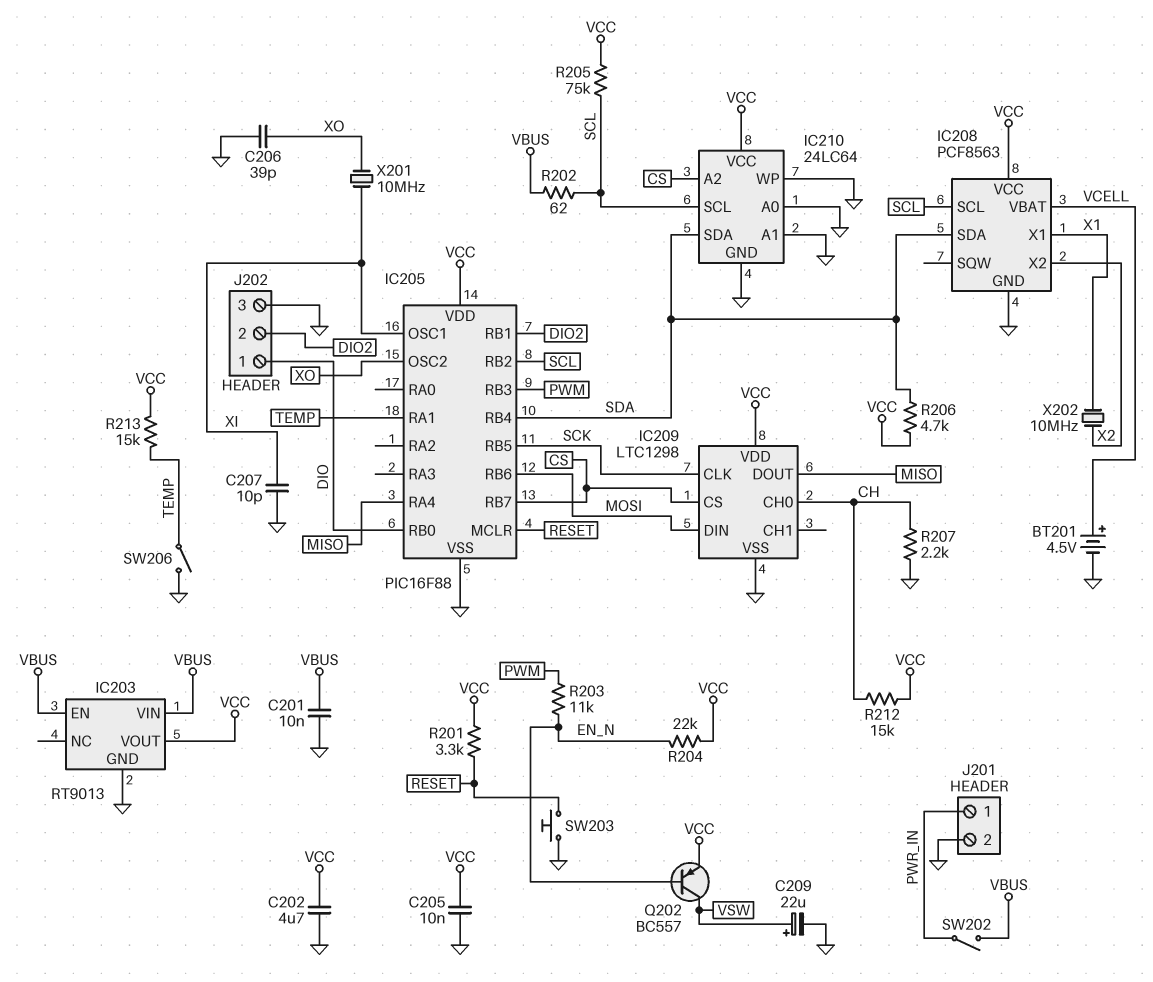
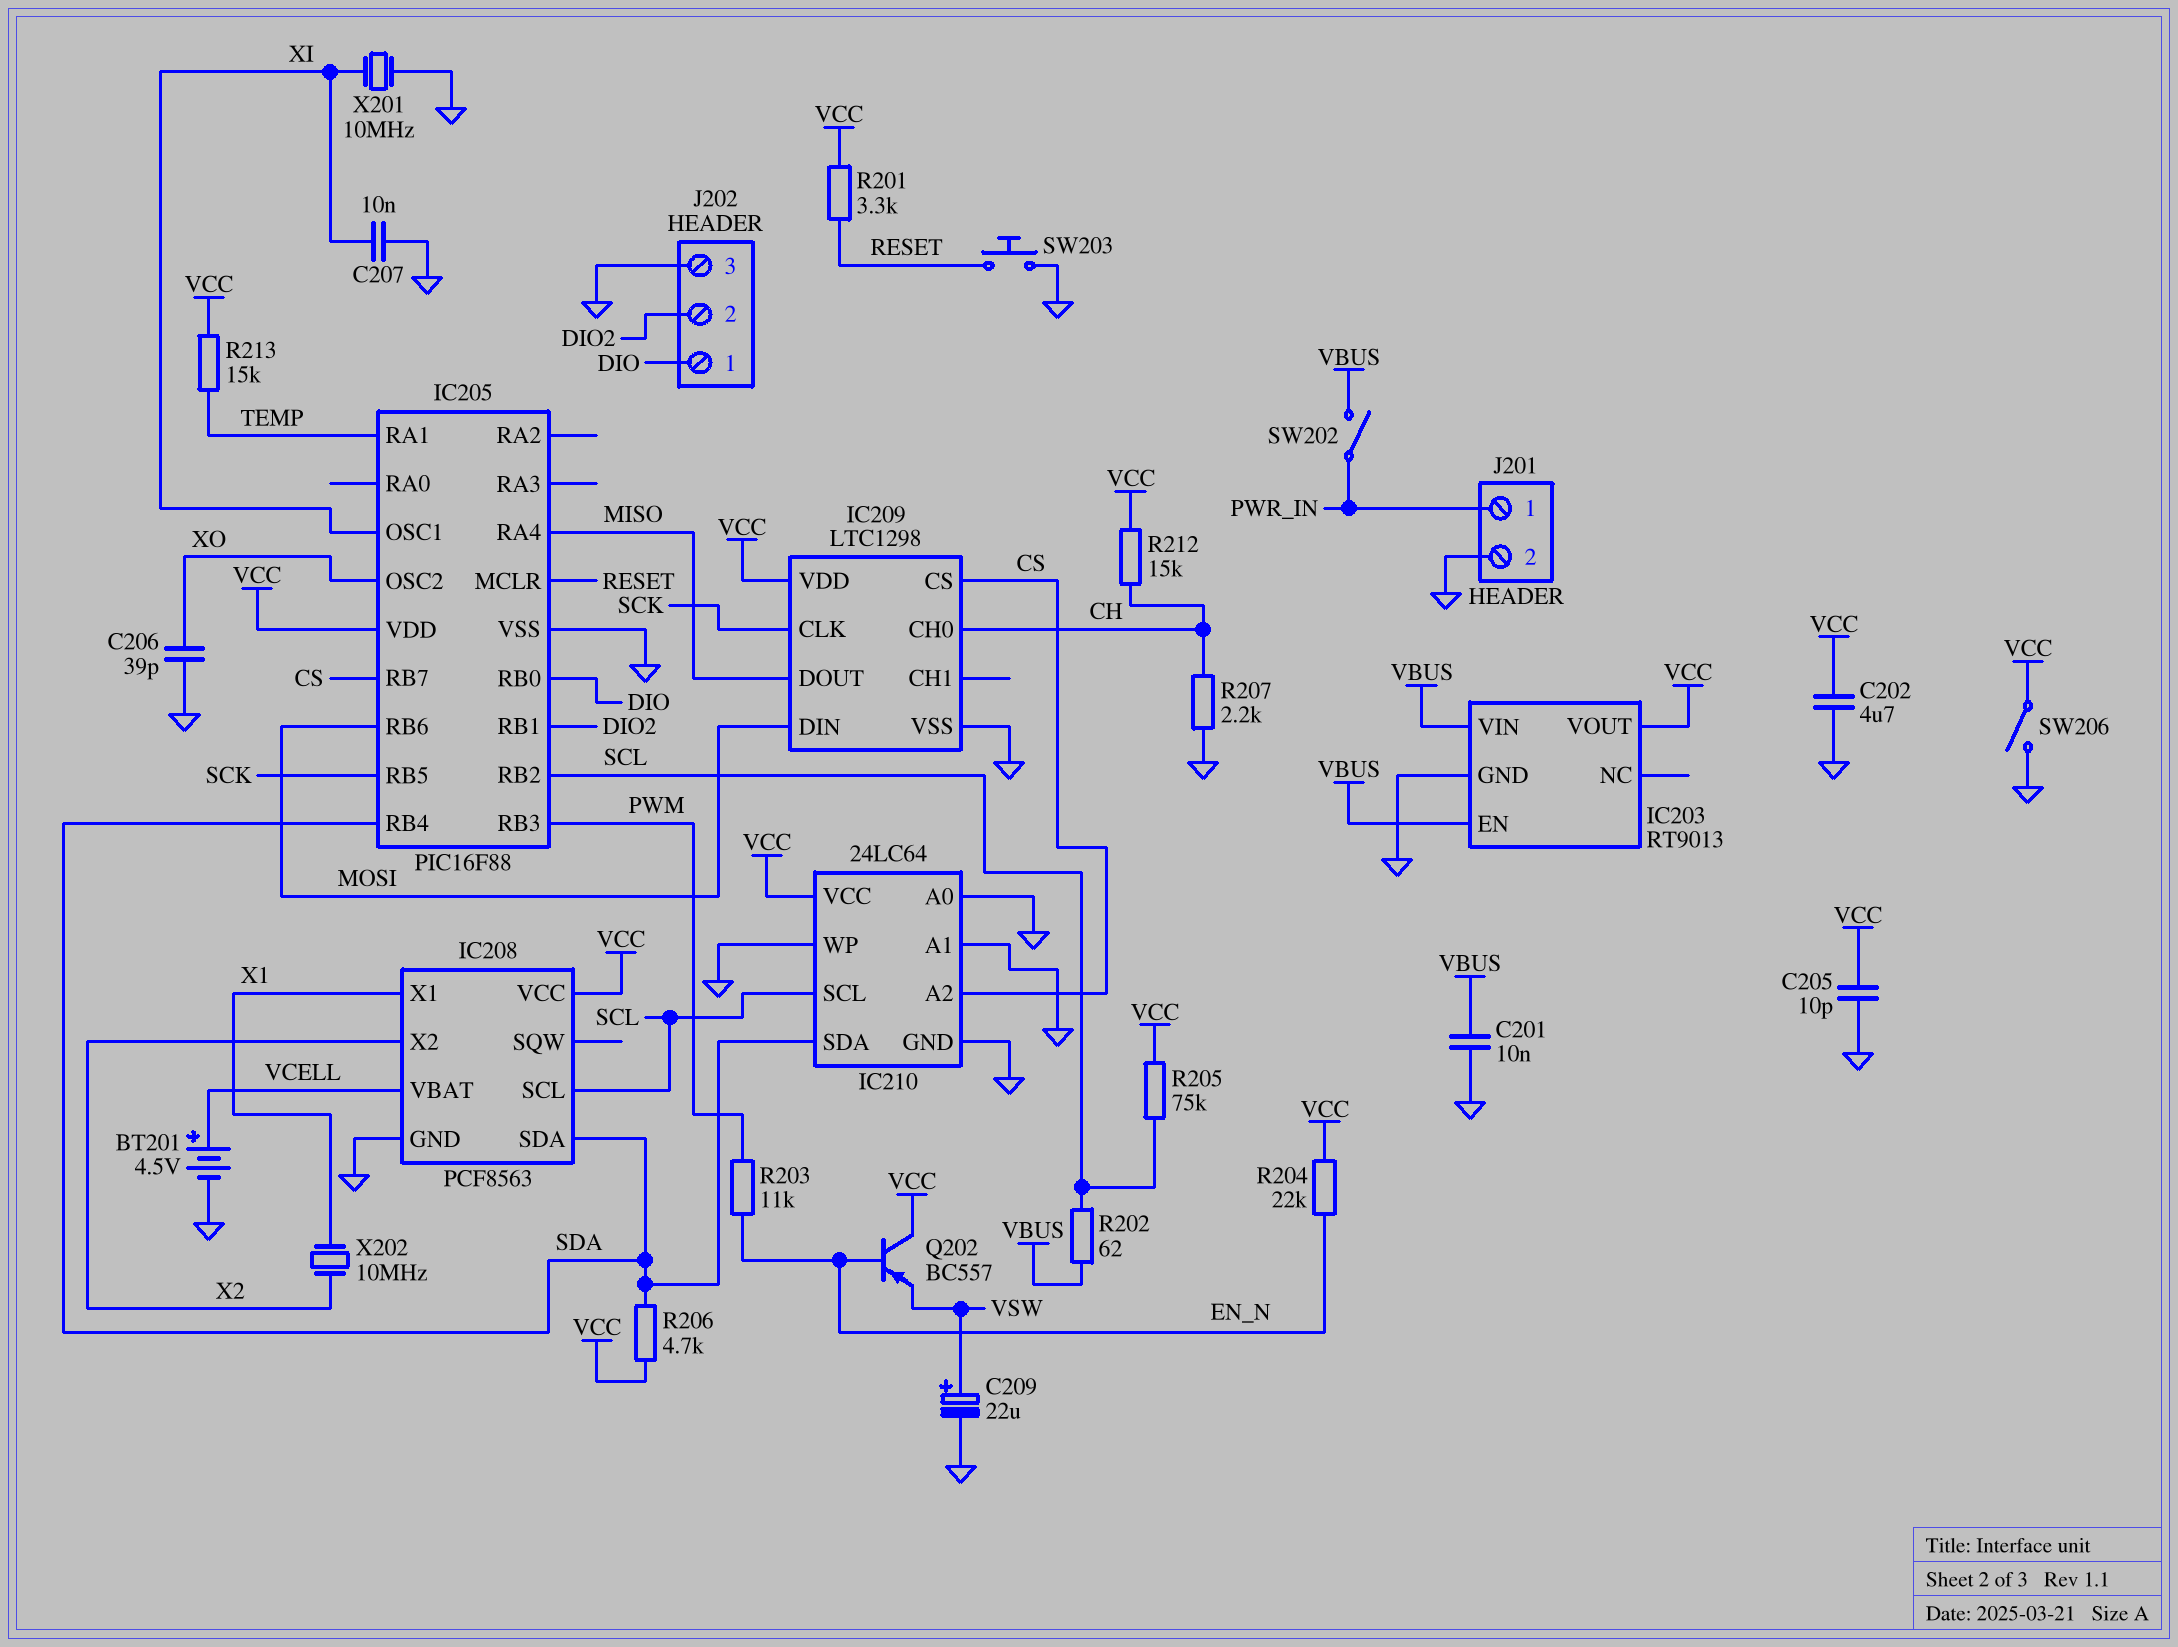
C205: 10nF (GND, VCC) -> 10pF (GND, VCC)
C207: 10pF (GND, XI) -> 10nF (GND, XI)
Q202: PNP BC557 (B EN_N, C VSW, E VCC) -> PNP BC557 (B EN_N, C VCC, E VSW)
SW206: switch (GND, TEMP) -> switch (GND, VCC)
X201: 10MHz (XI, XO) -> 10MHz (GND, XI)

